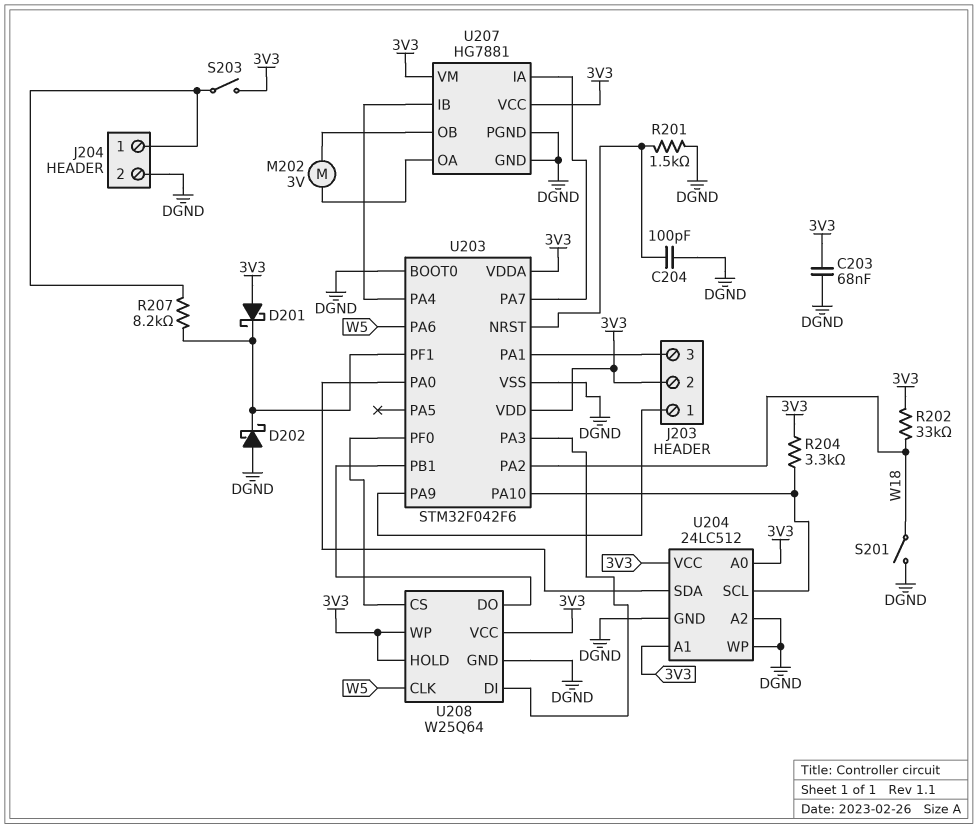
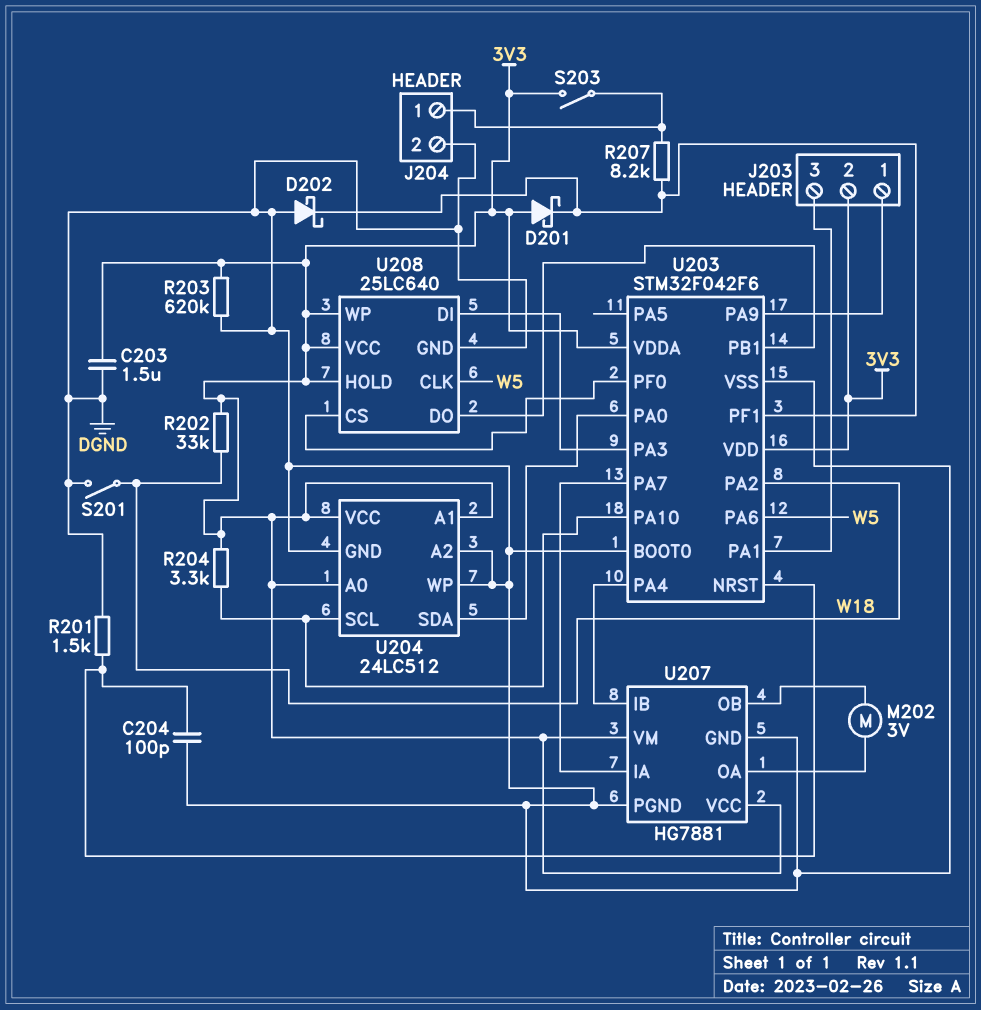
C203: 68nF (3V3, DGND) -> 1.5uF (3V3, DGND)
R203: none -> 620k (3V3, DGND)
U208: W25Q64 -> 25LC640

